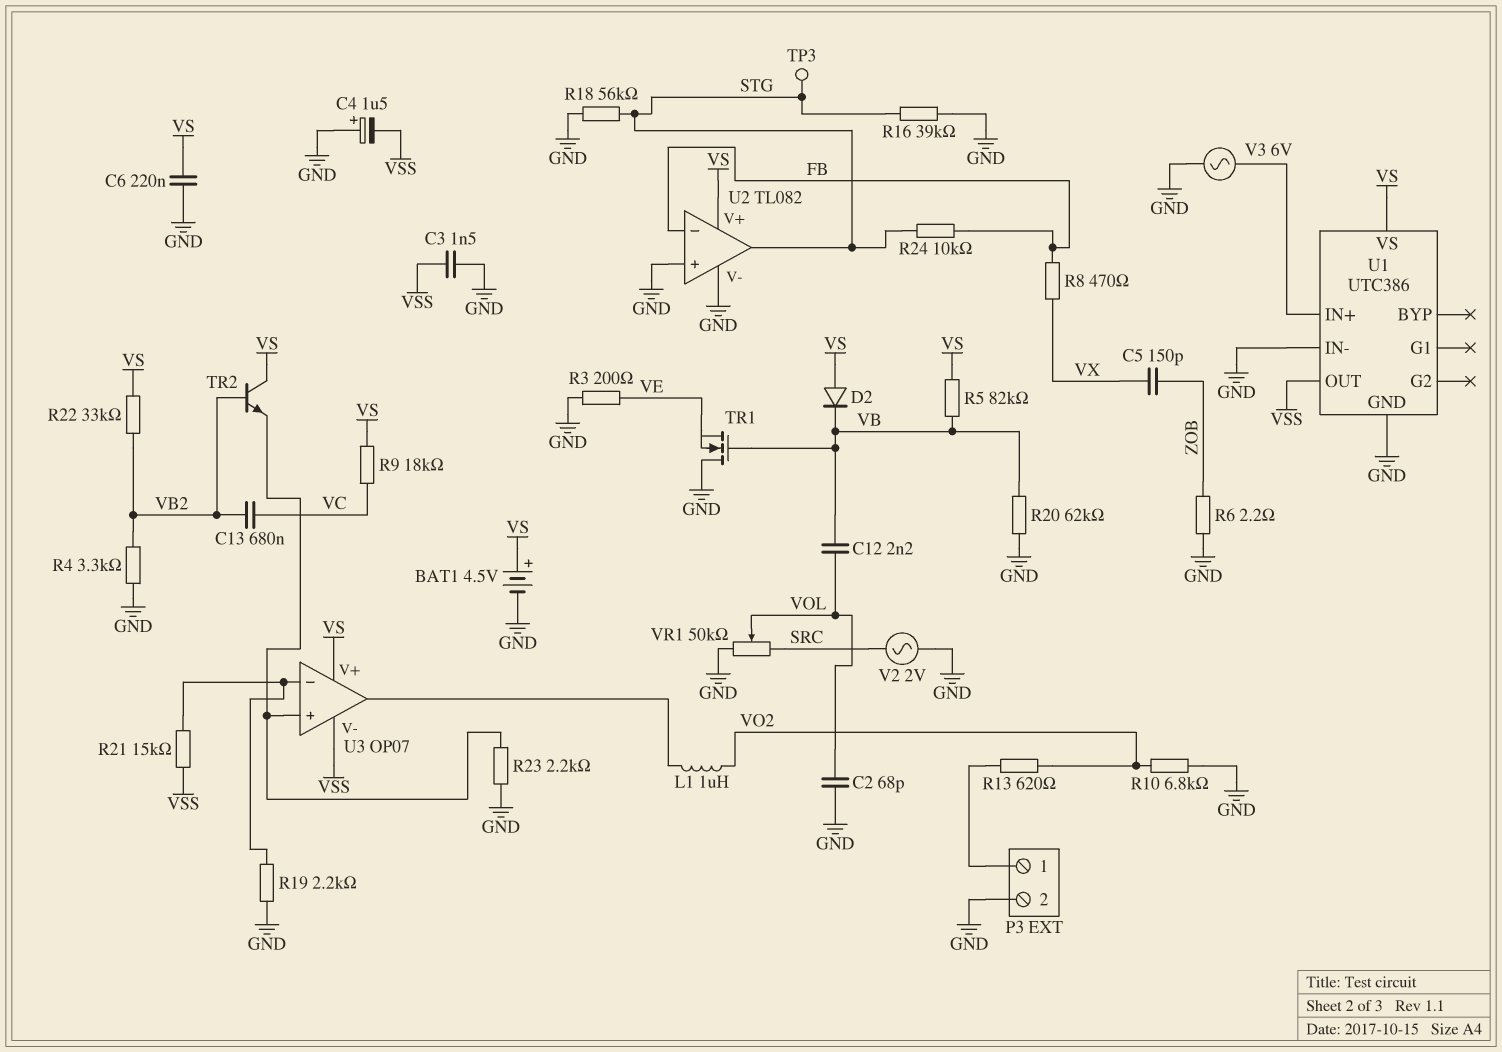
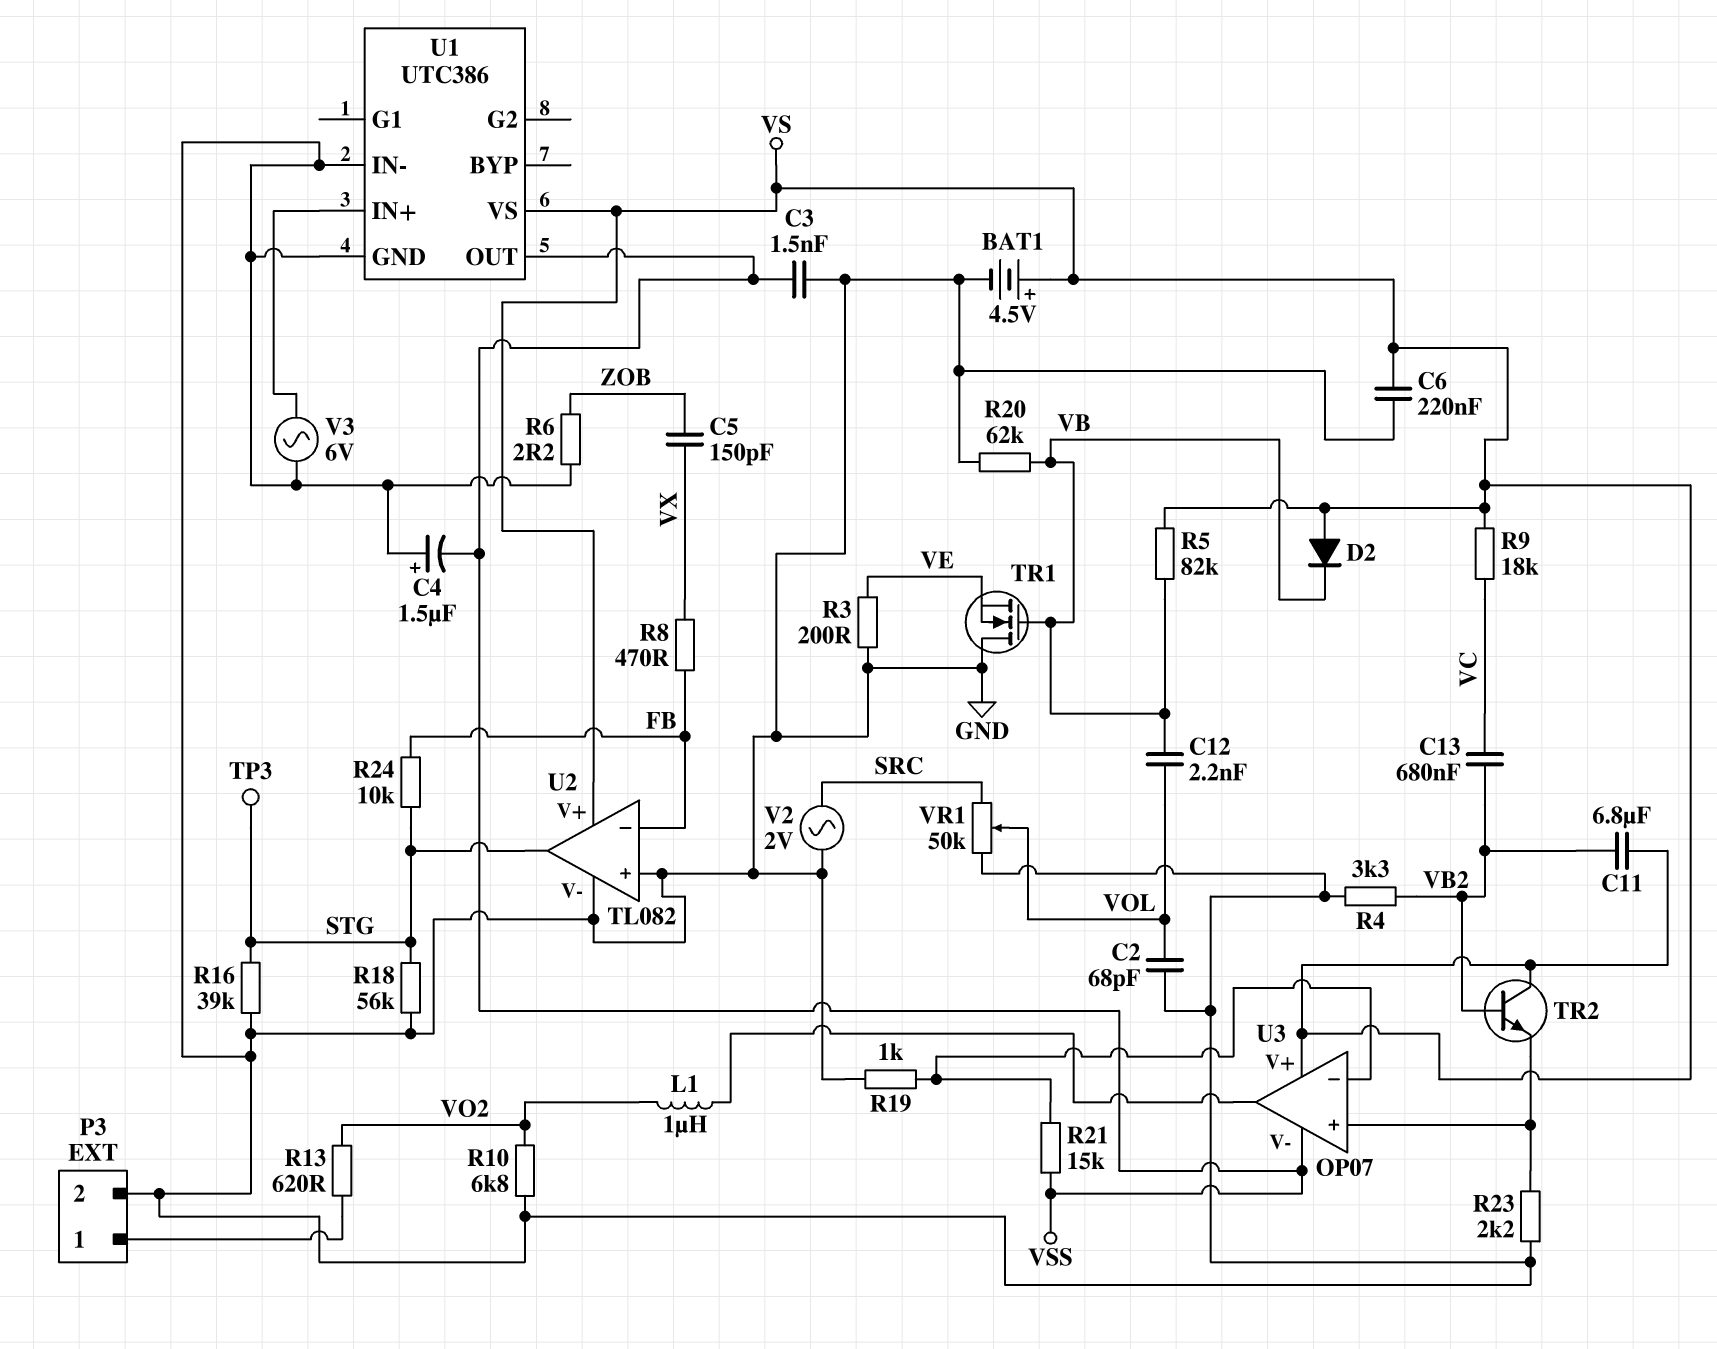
C11: none -> 6.8uF (VB2, VS)
R19: 2.2k (GND, U3/in-) -> 1k (GND, U3/in-)
R22: 33k (VB2, VS) -> none

